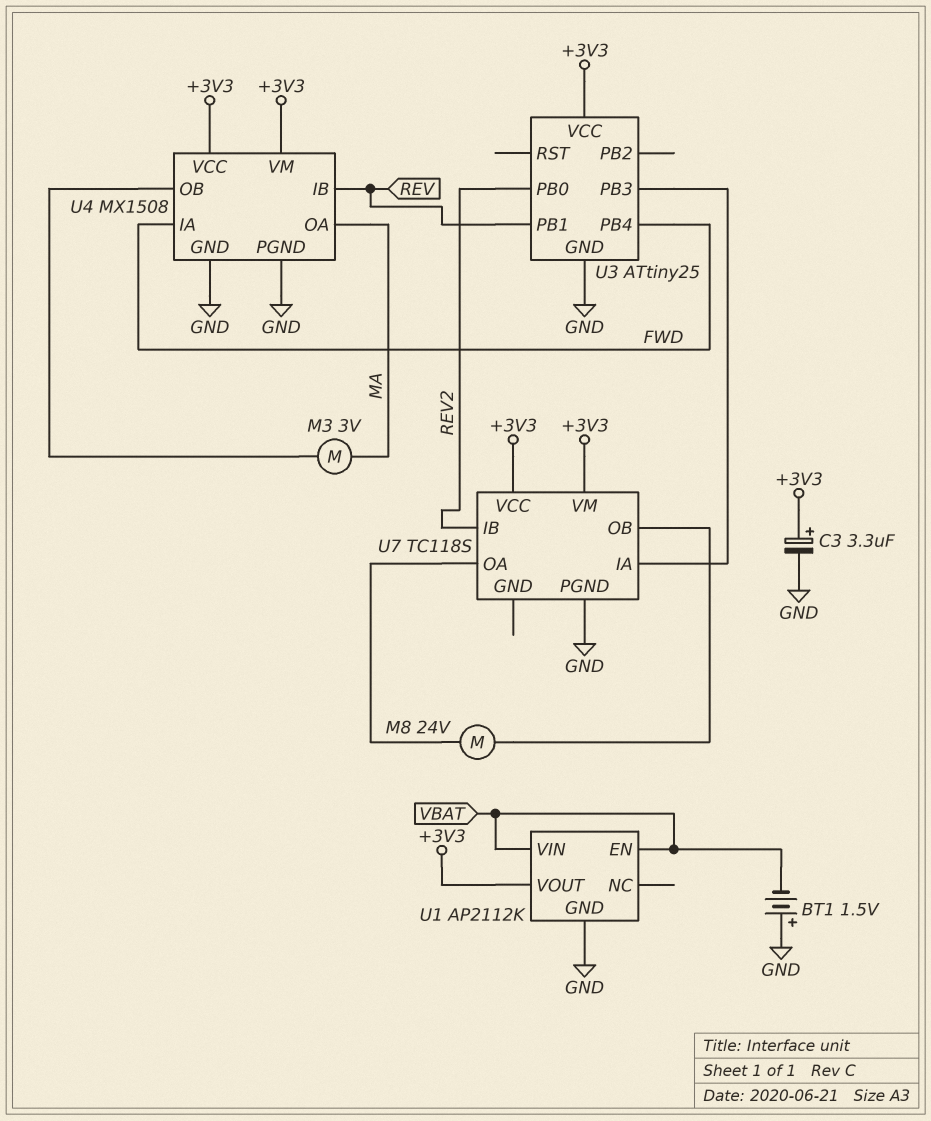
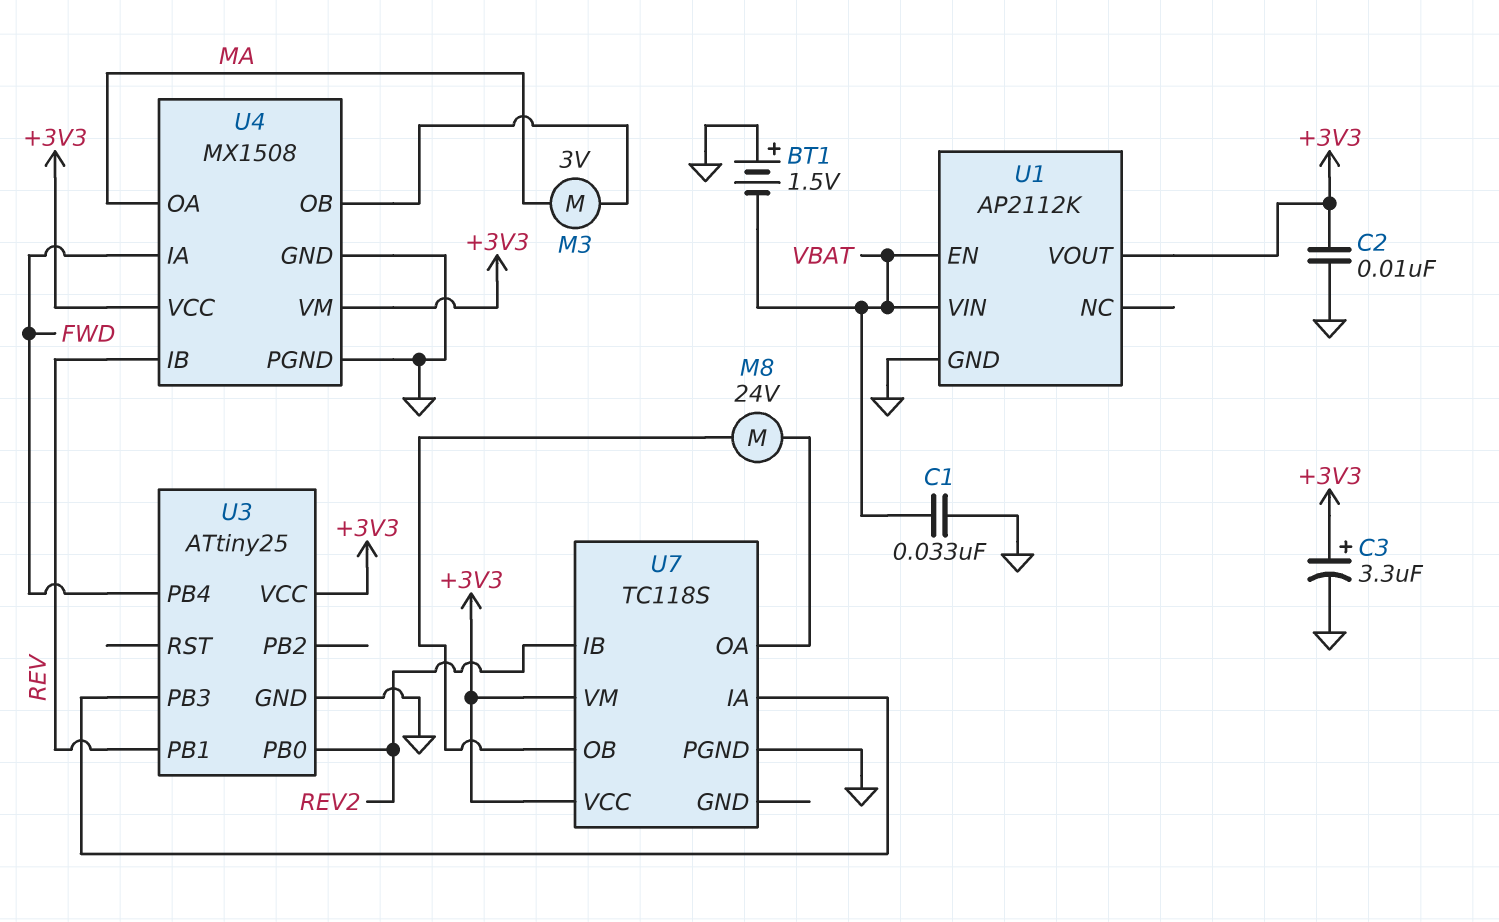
C1: none -> 33nF (GND, VBAT)
C2: none -> 10nF (+3V3, GND)

